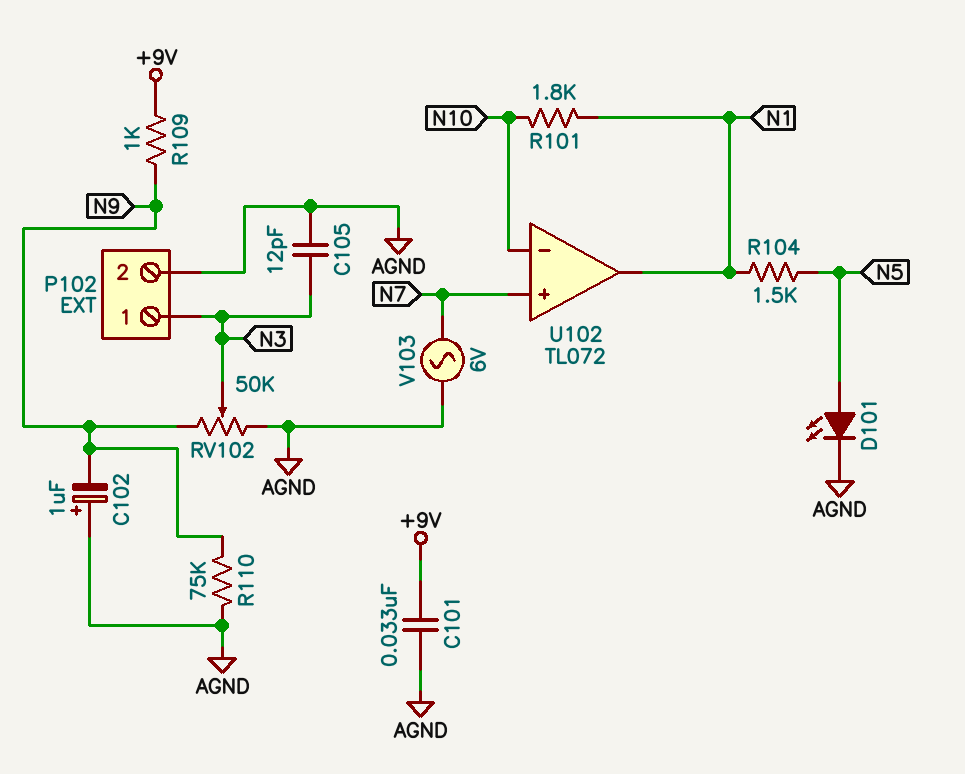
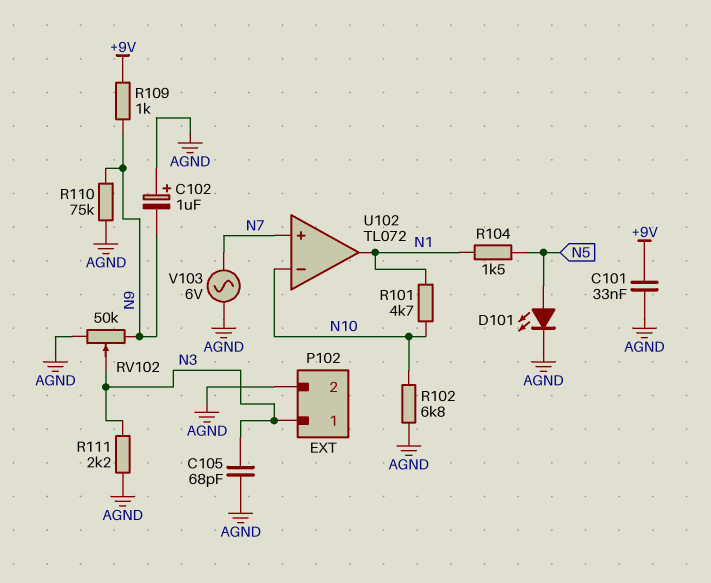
C105: 12pF (AGND, N3) -> 68pF (AGND, N3)
R101: 1.8k (N1, N10) -> 4.7k (N1, N10)
R102: none -> 6.8k (AGND, N10)
R111: none -> 2.2k (AGND, N3)

